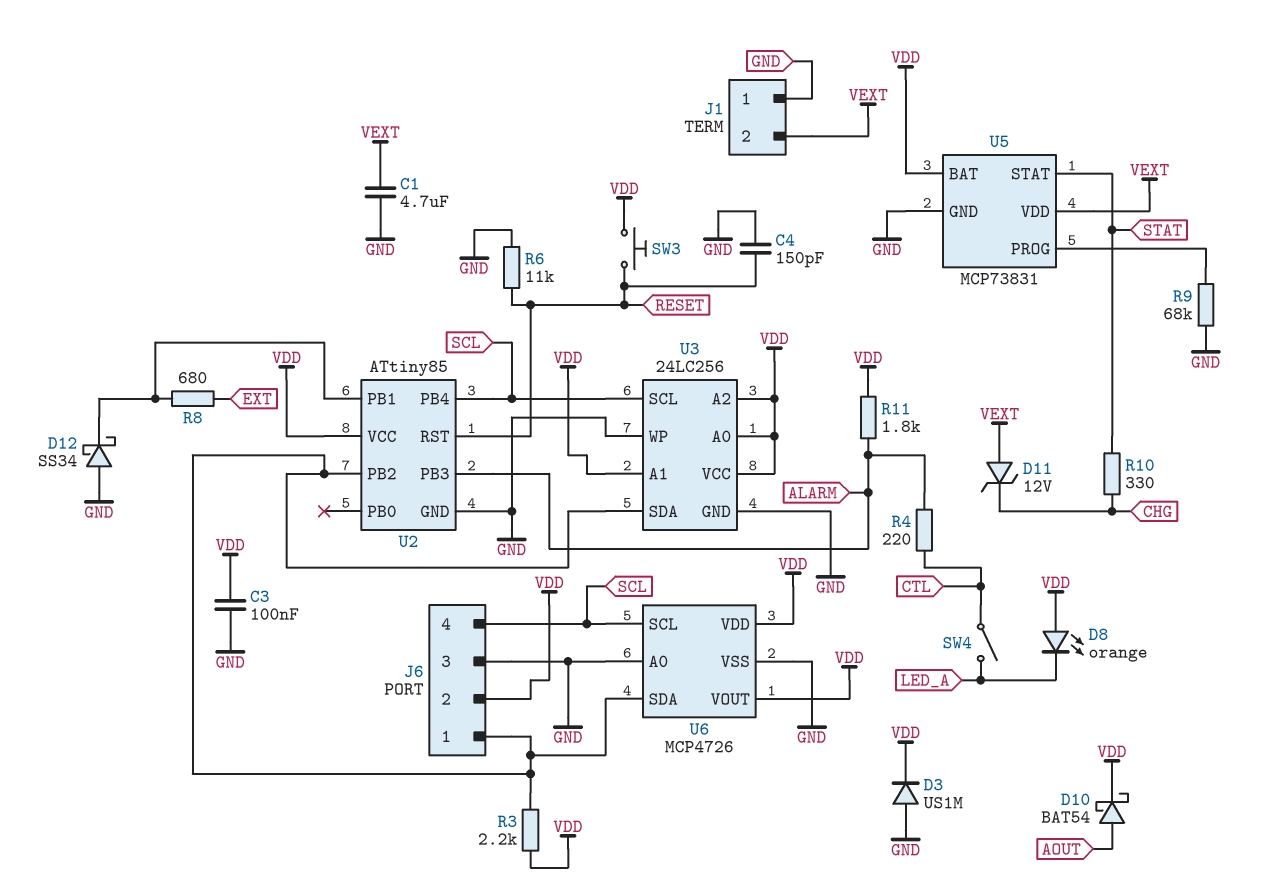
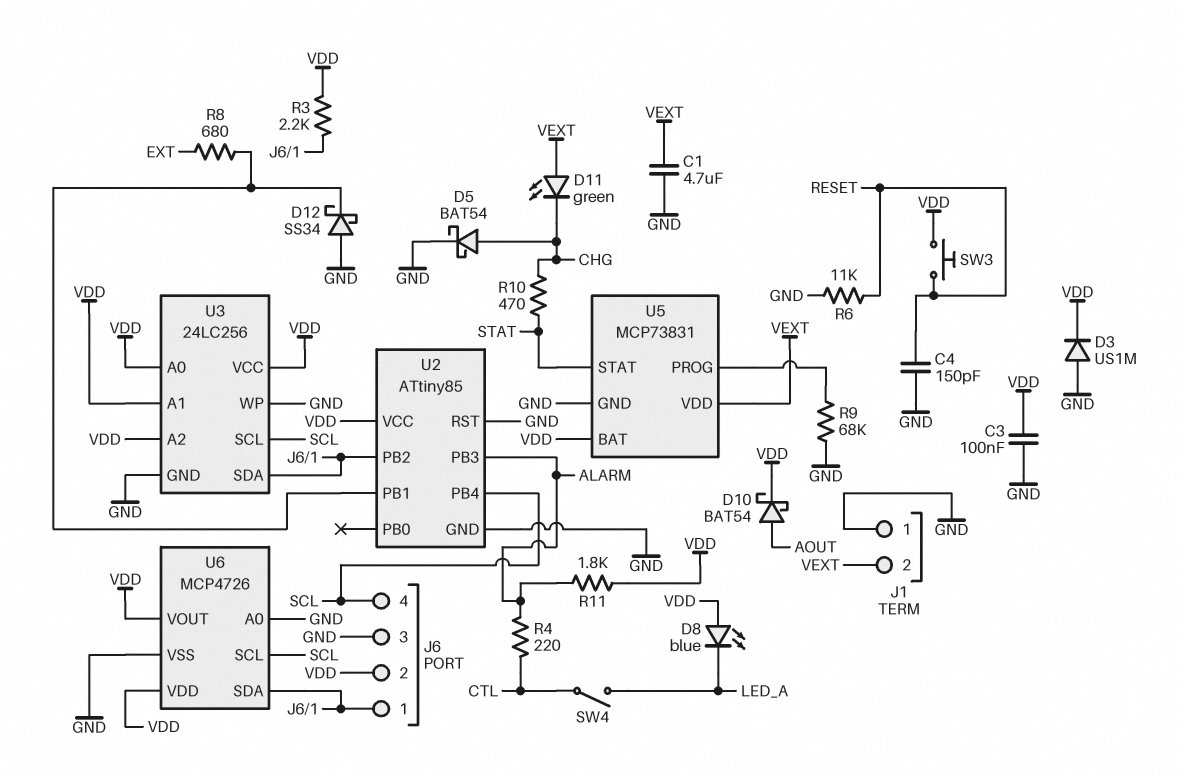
D5: none -> schottky BAT54 (A CHG, K GND)
D8: LED orange (A VDD, K LED_A) -> LED blue (A VDD, K LED_A)
D11: zener 12V (A VEXT, K CHG) -> LED green (A VEXT, K CHG)
R10: 330 (CHG, STAT) -> 470 (CHG, STAT)
U2 pin RST: RESET -> GND

